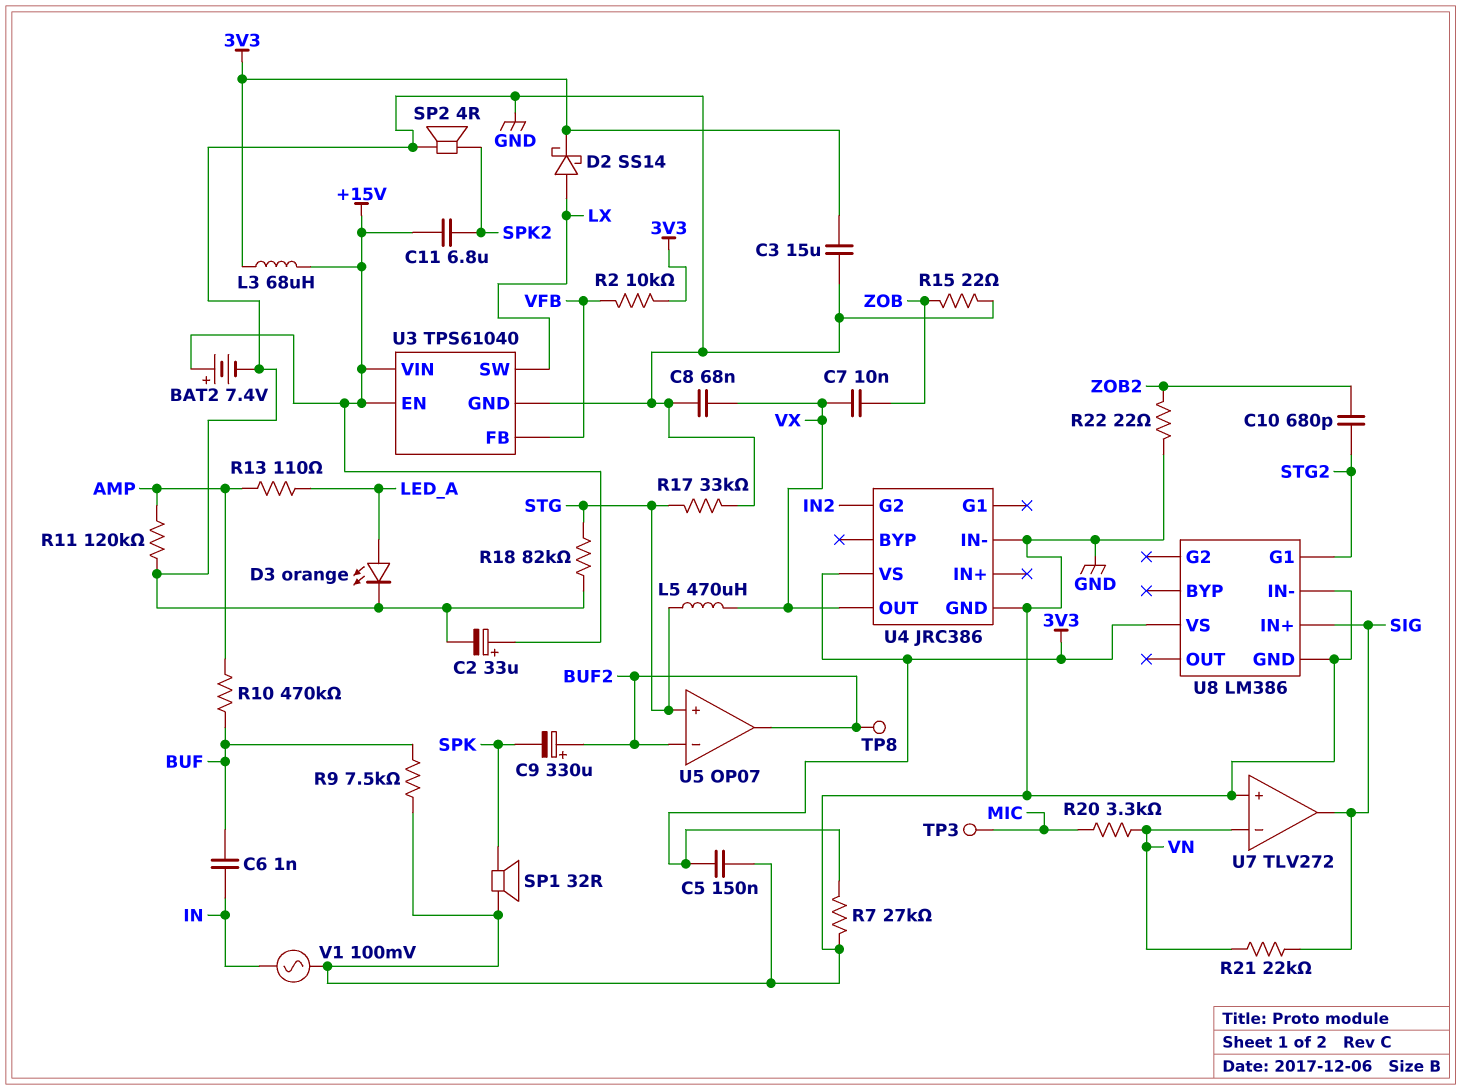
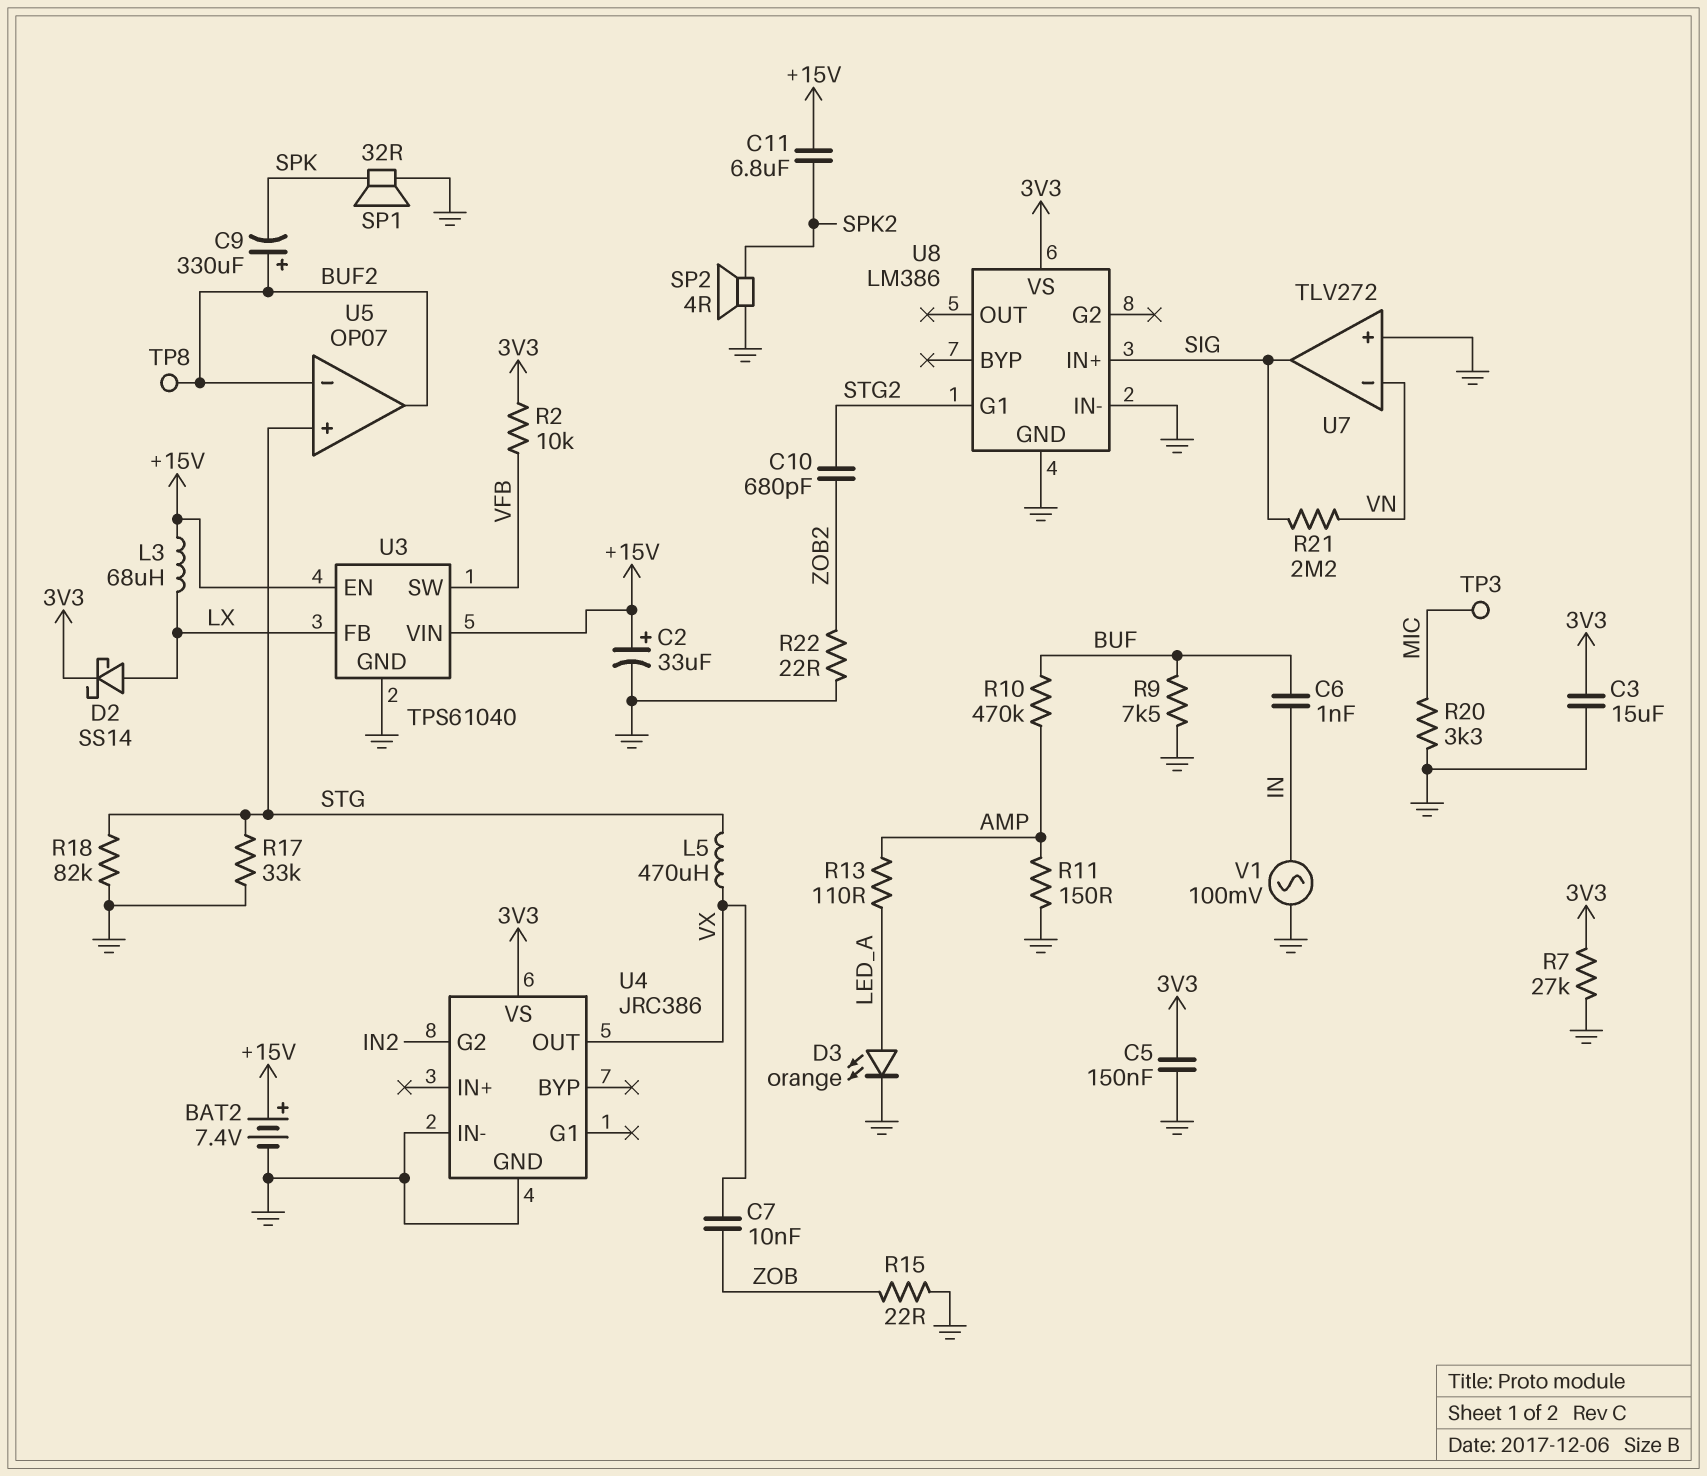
C8: 68nF (GND, VX) -> none
L3: 68uH (+15V, 3V3) -> 68uH (+15V, LX)
R11: 120k (AMP, GND) -> 150 (AMP, GND)
R20: 3.3k (MIC, VN) -> 3.3k (GND, MIC)
R21: 22k (SIG, VN) -> 2.2M (SIG, VN)
U3 pin FB: VFB -> LX
U3 pin SW: LX -> VFB

